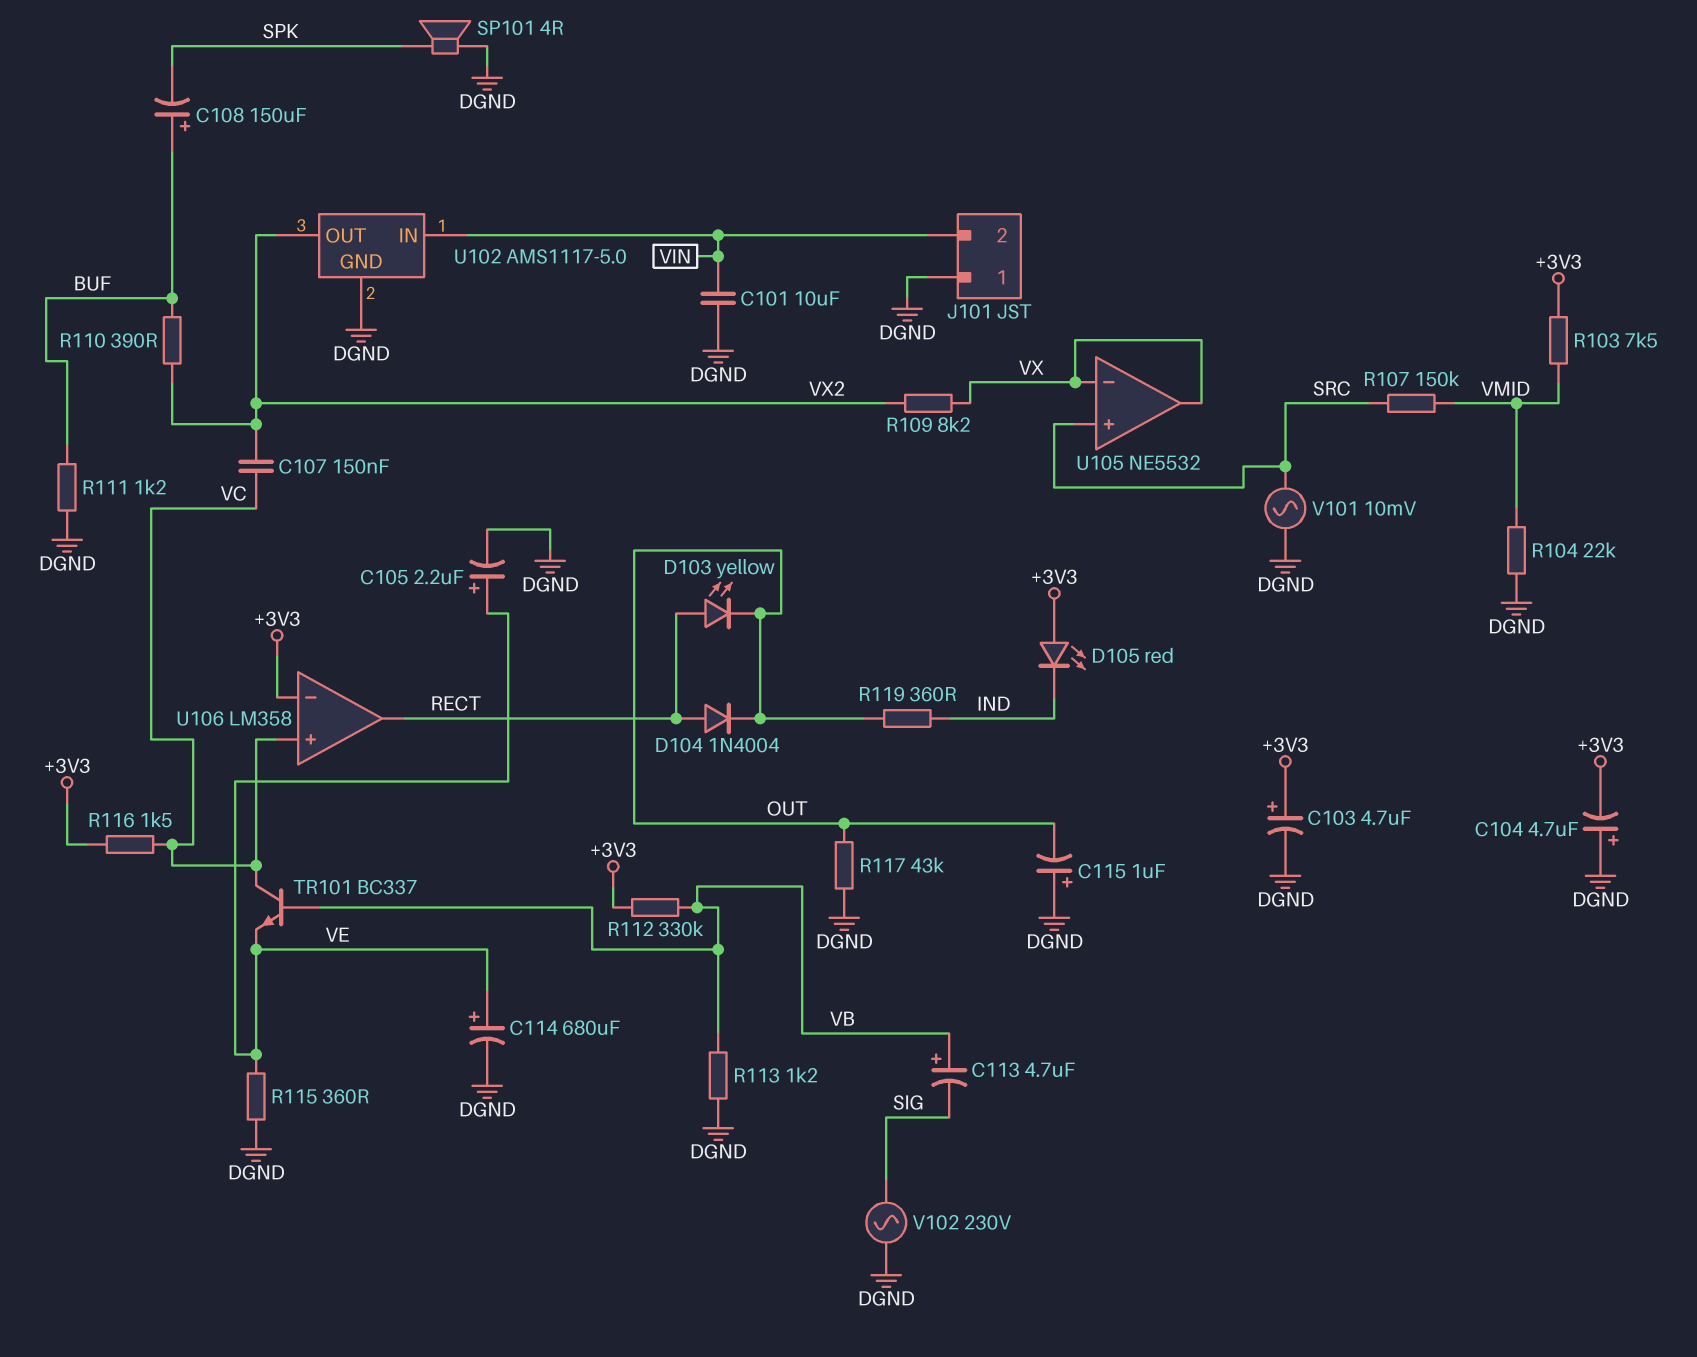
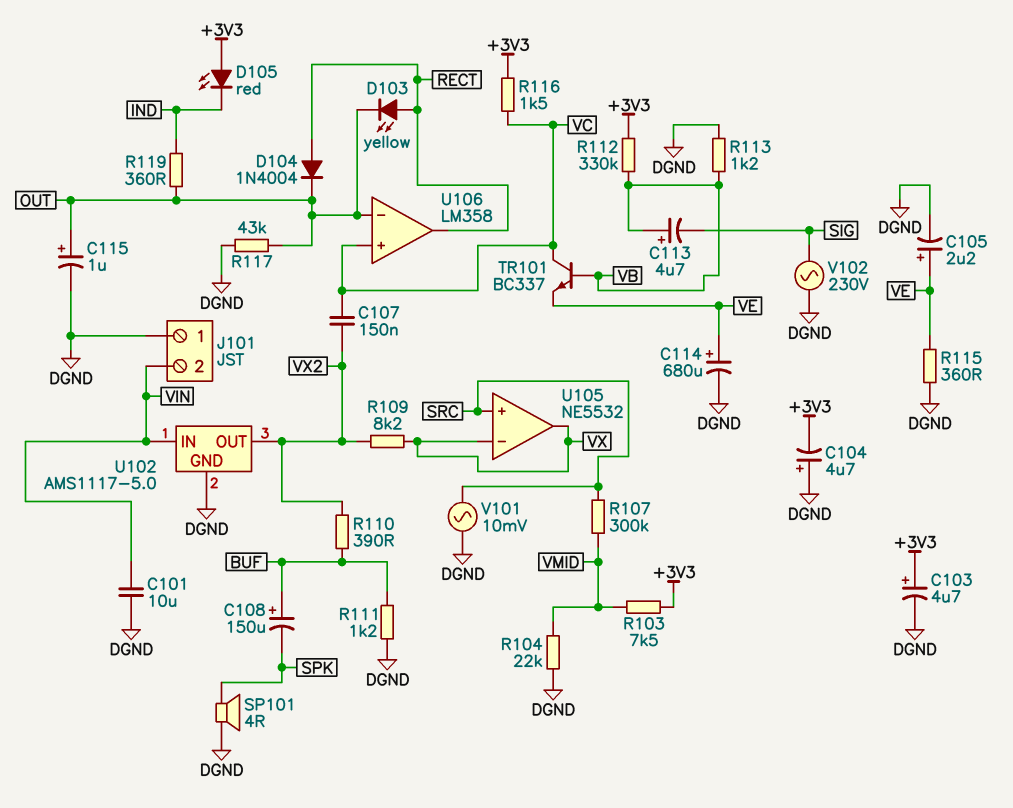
C115: 1uF (plus DGND, minus OUT) -> 1uF (plus OUT, minus DGND)
R107: 150k (SRC, VMID) -> 300k (SRC, VMID)
U106 pin in-: +3V3 -> OUT

